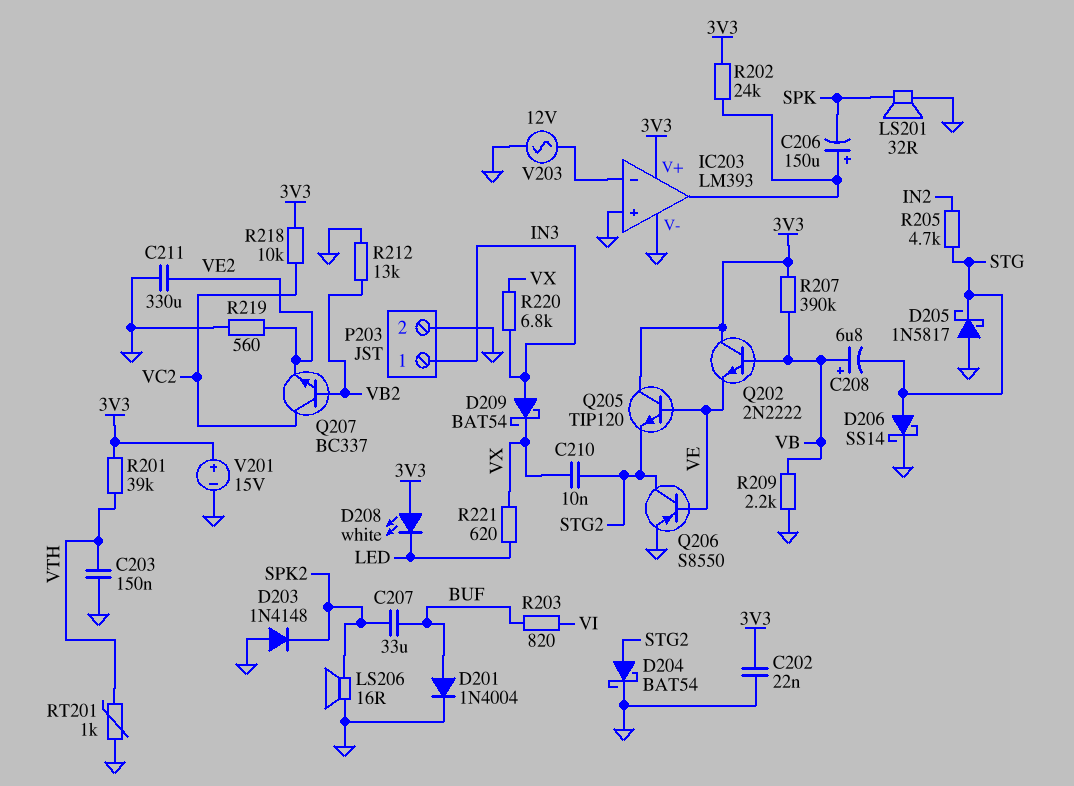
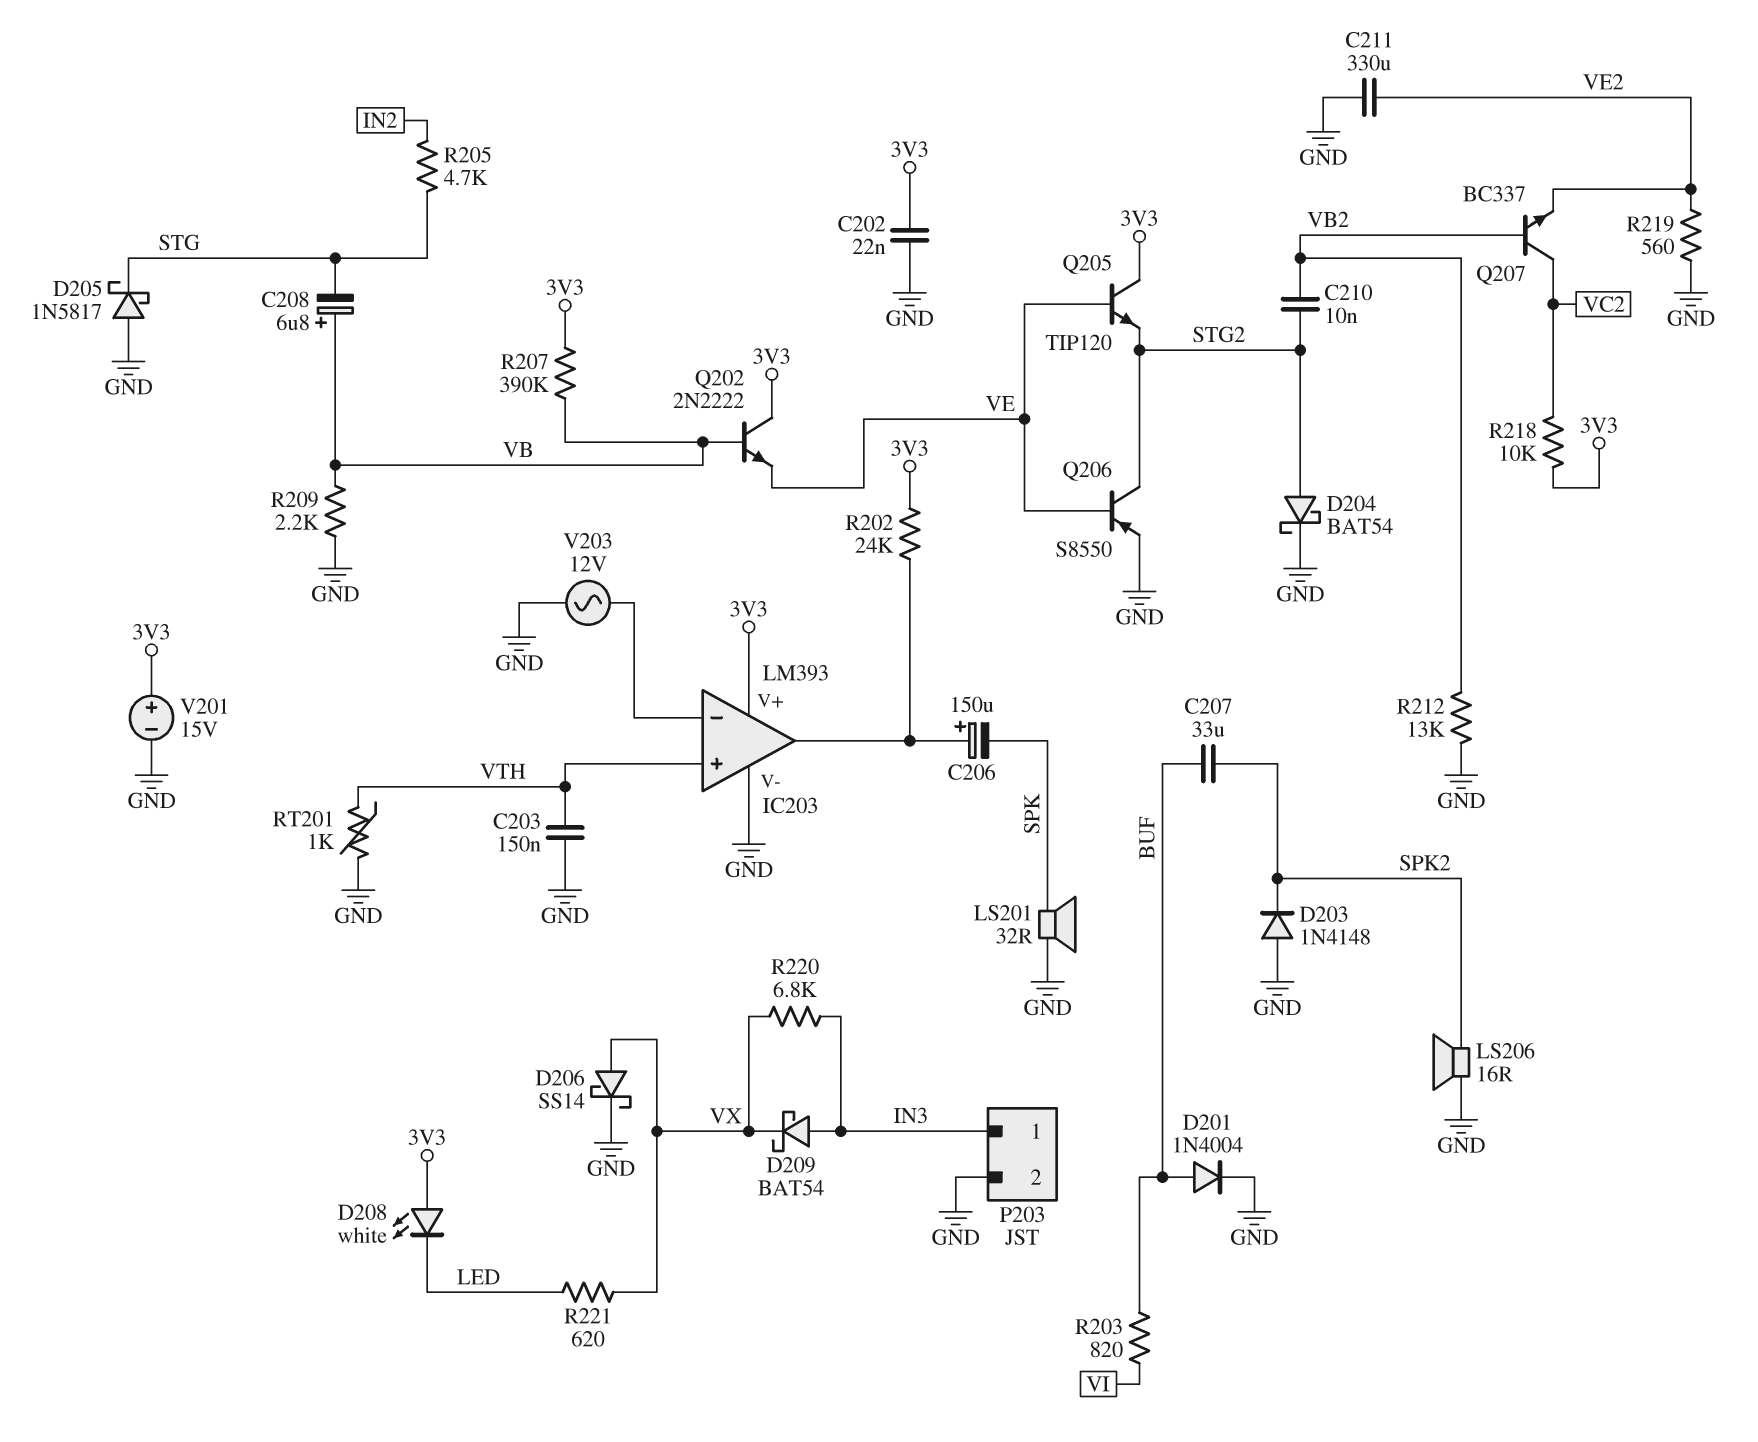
C210: 10nF (STG2, VX) -> 10nF (STG2, VB2)
D206: schottky SS14 (A STG, K GND) -> schottky SS14 (A VX, K GND)
IC203 pin in+: GND -> VTH
R201: 39k (3V3, VTH) -> none

